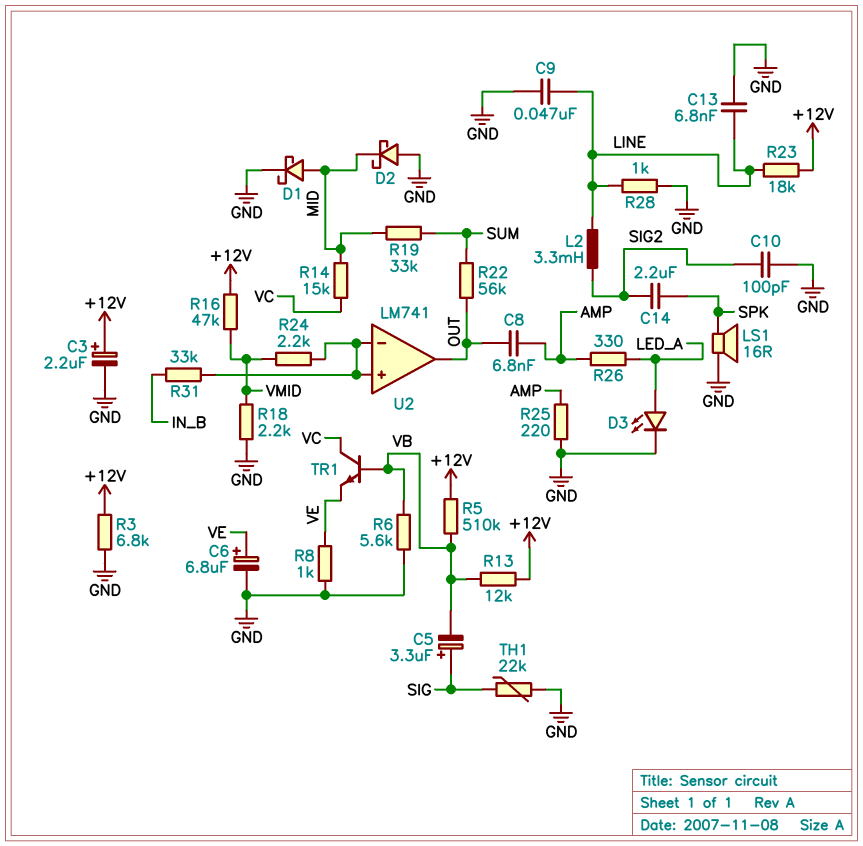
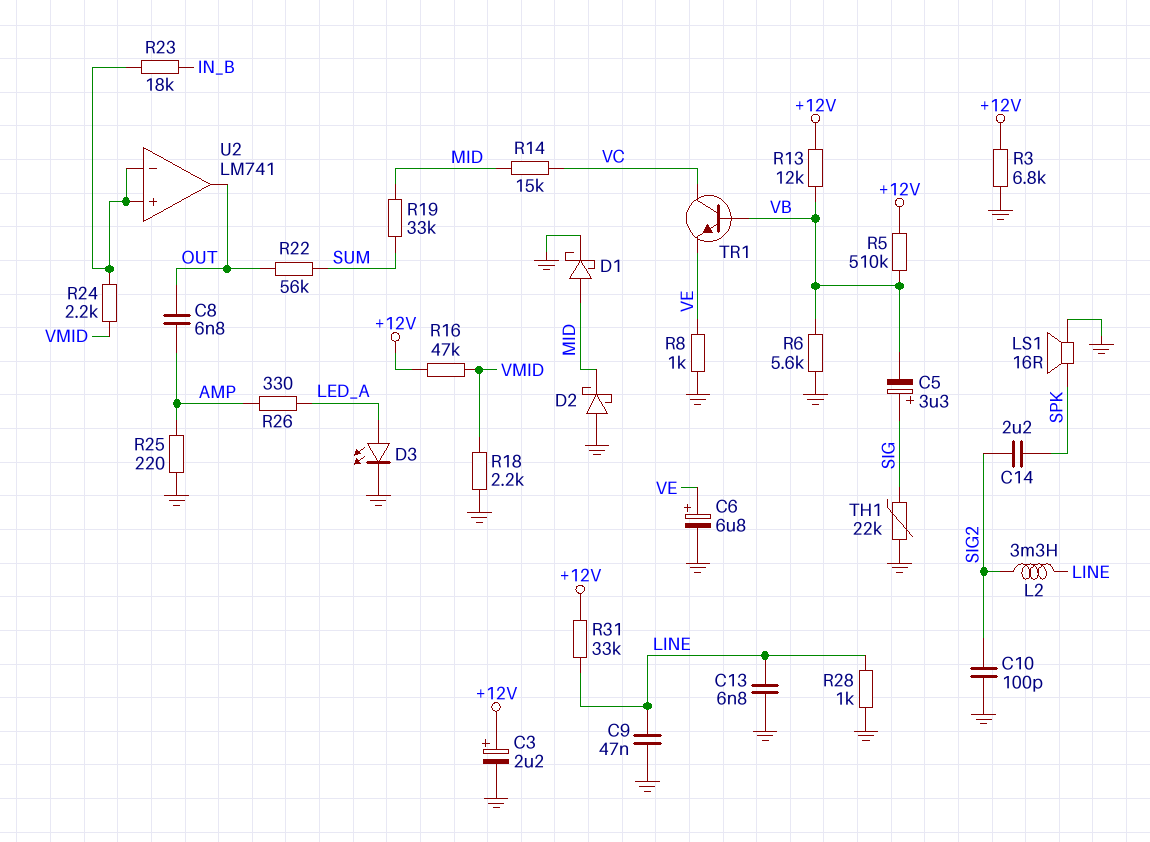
R23: 18k (+12V, LINE) -> 18k (IN_B, U2/in+)
R31: 33k (IN_B, U2/in+) -> 33k (+12V, LINE)

